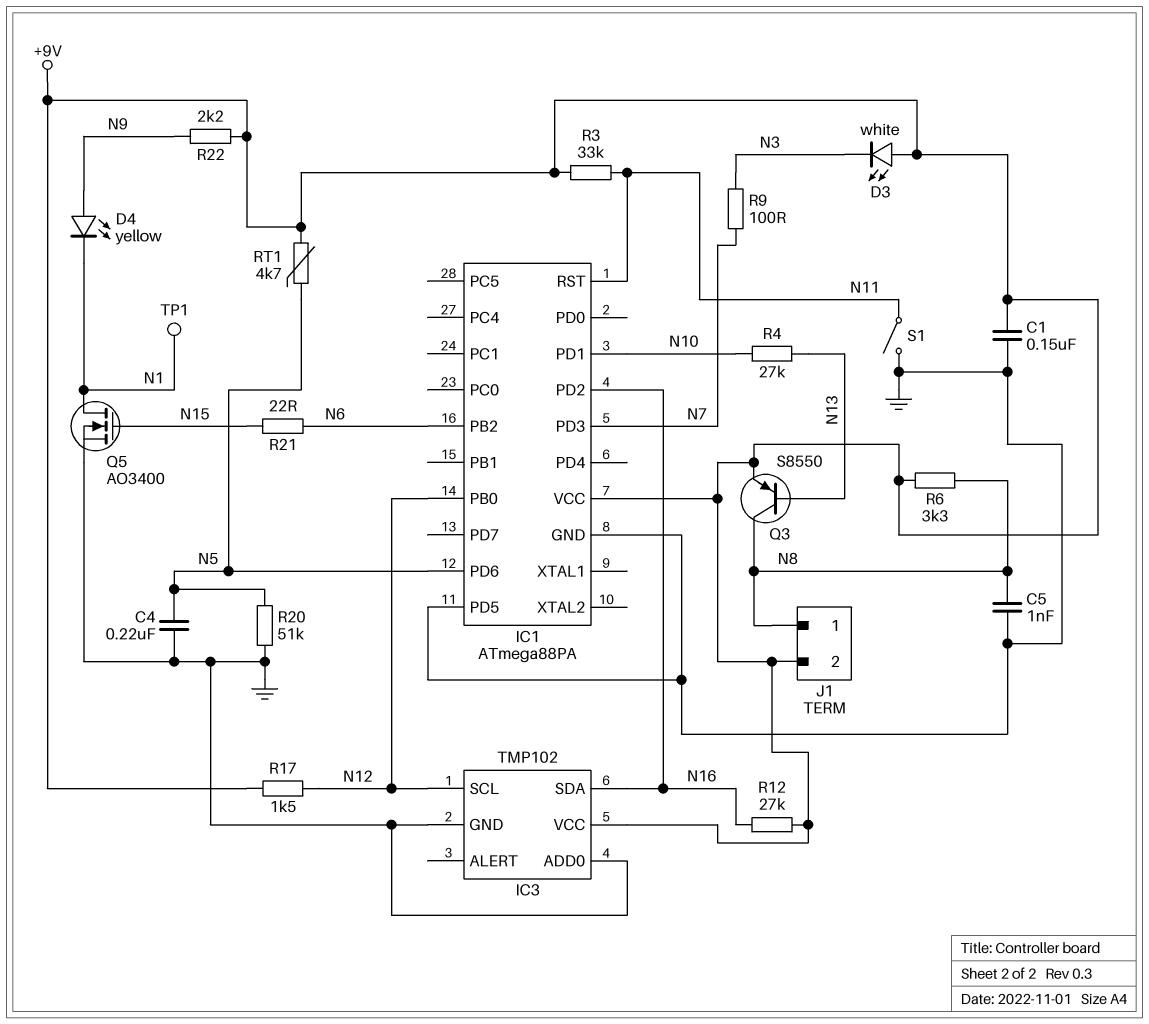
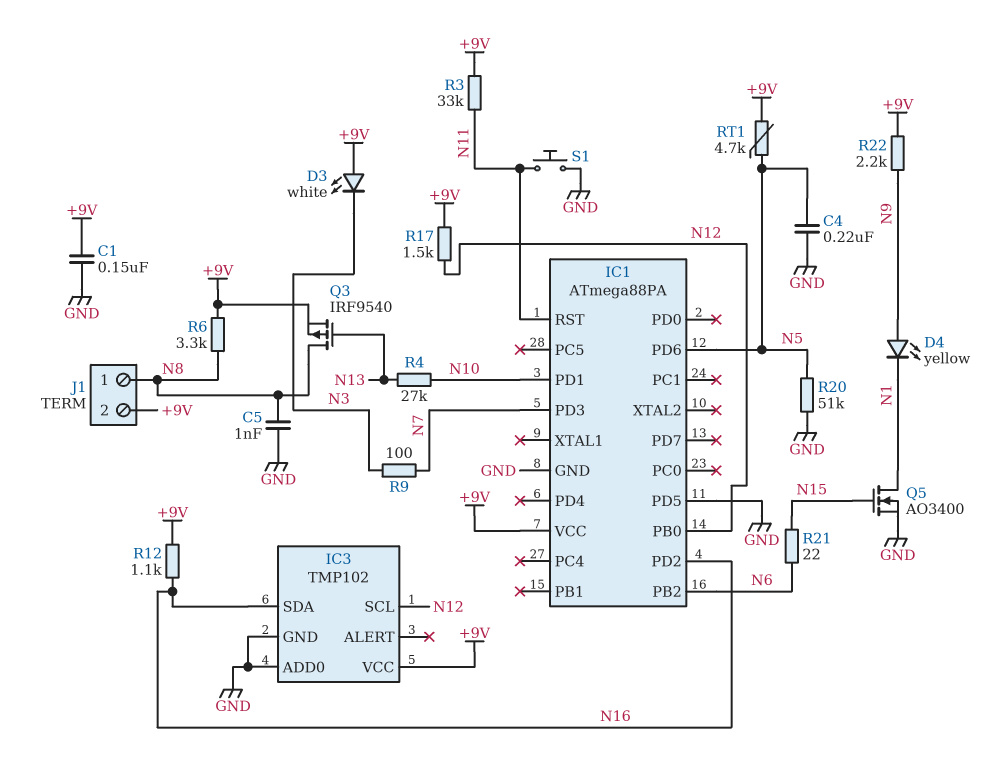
Q3: PNP S8550 (B N13, C N8, E +9V) -> PMOS IRF9540 (G N13, D N8, S +9V)
R12: 27k (+9V, N16) -> 1.1k (+9V, N16)
S1: switch (GND, N11) -> button (GND, N11)
TP1: test point (N1) -> none

